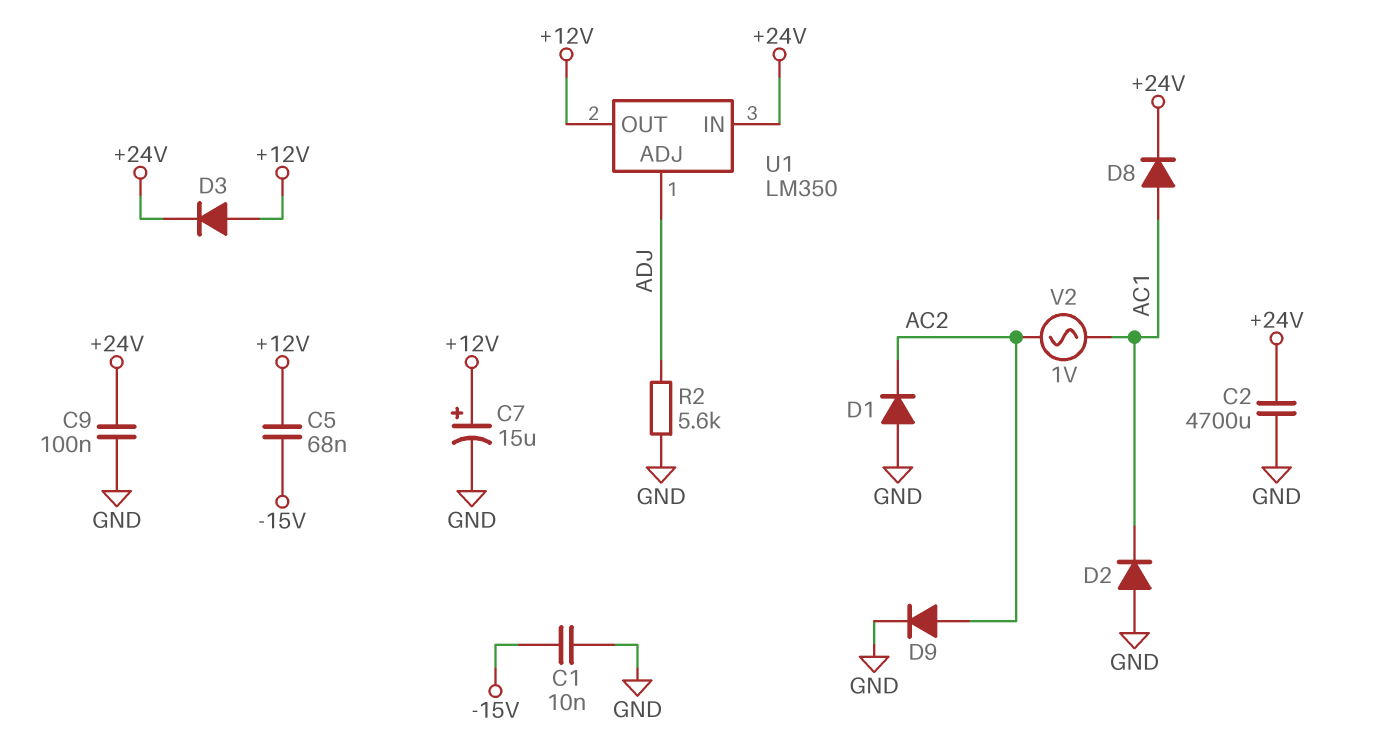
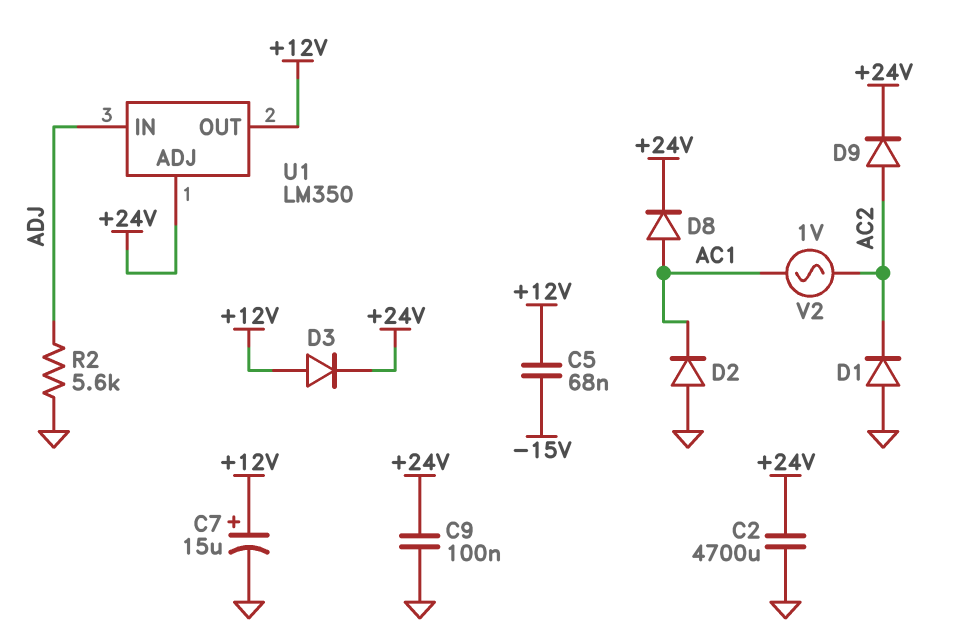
C1: 10nF (-15V, GND) -> none
D9: diode (A AC2, K GND) -> diode (A AC2, K +24V)
U1 pin ADJ: ADJ -> +24V
U1 pin IN: +24V -> ADJ

